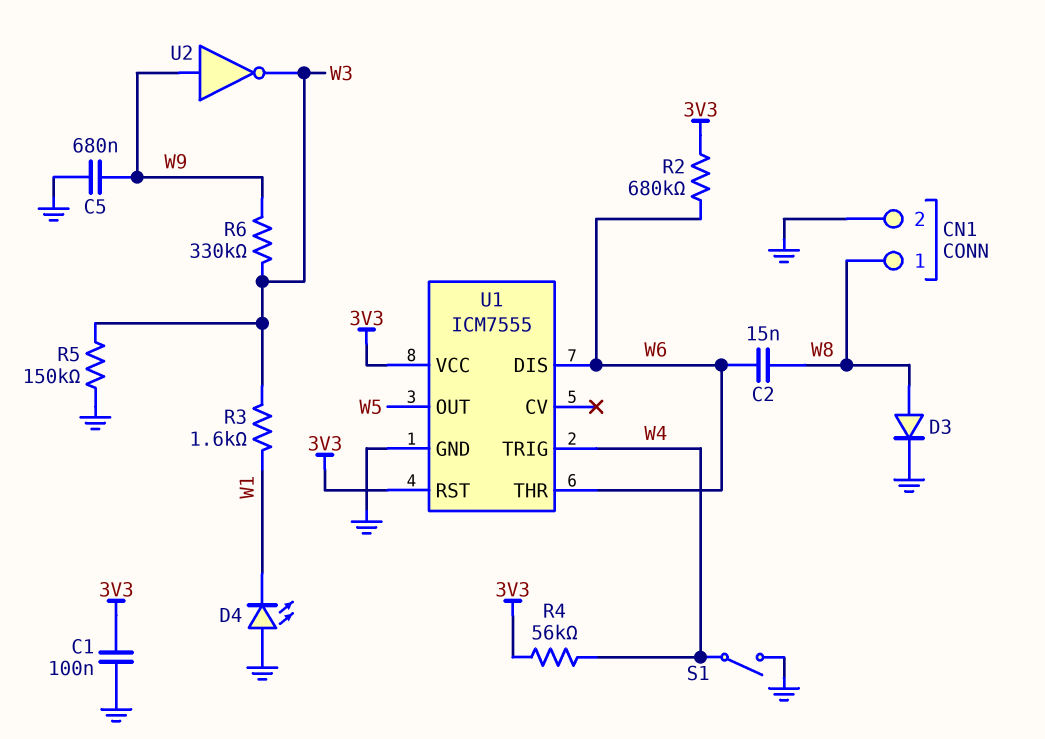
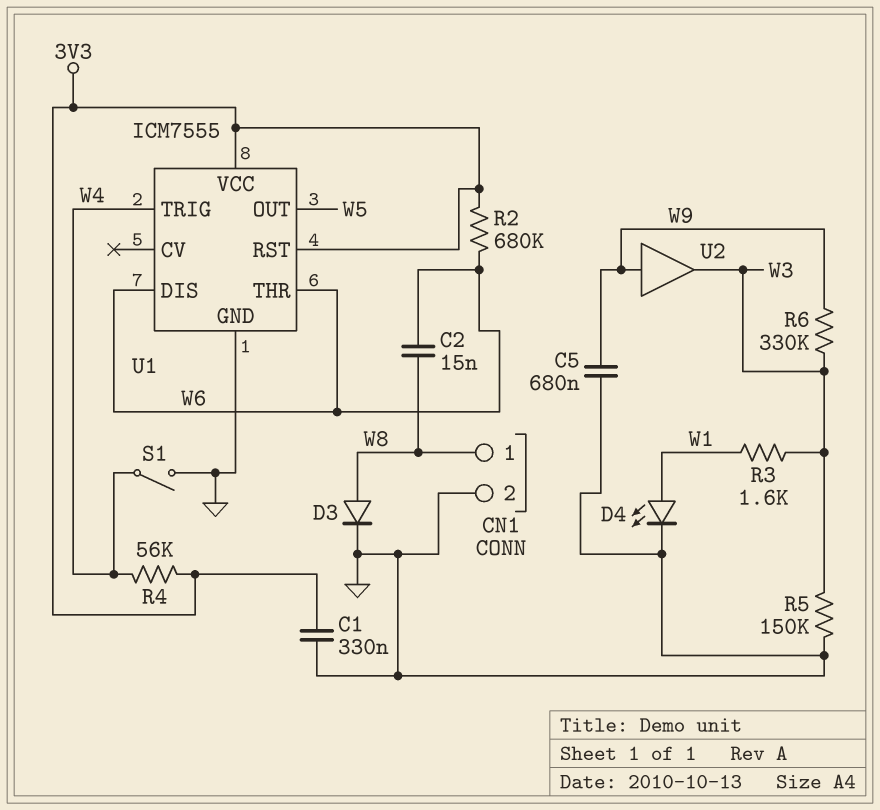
C1: 100nF (3V3, GND) -> 330nF (3V3, GND)
D4: LED (A GND, K W1) -> LED (A W1, K GND)
U2: NOT (in W9, out W3) -> buffer (in W9, out W3)

